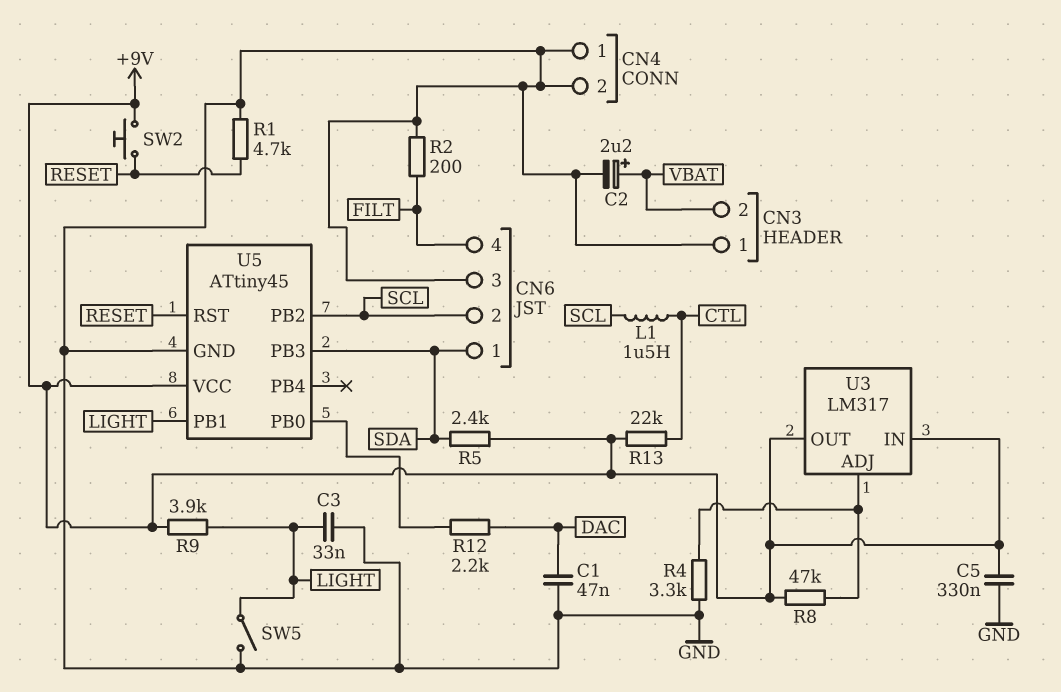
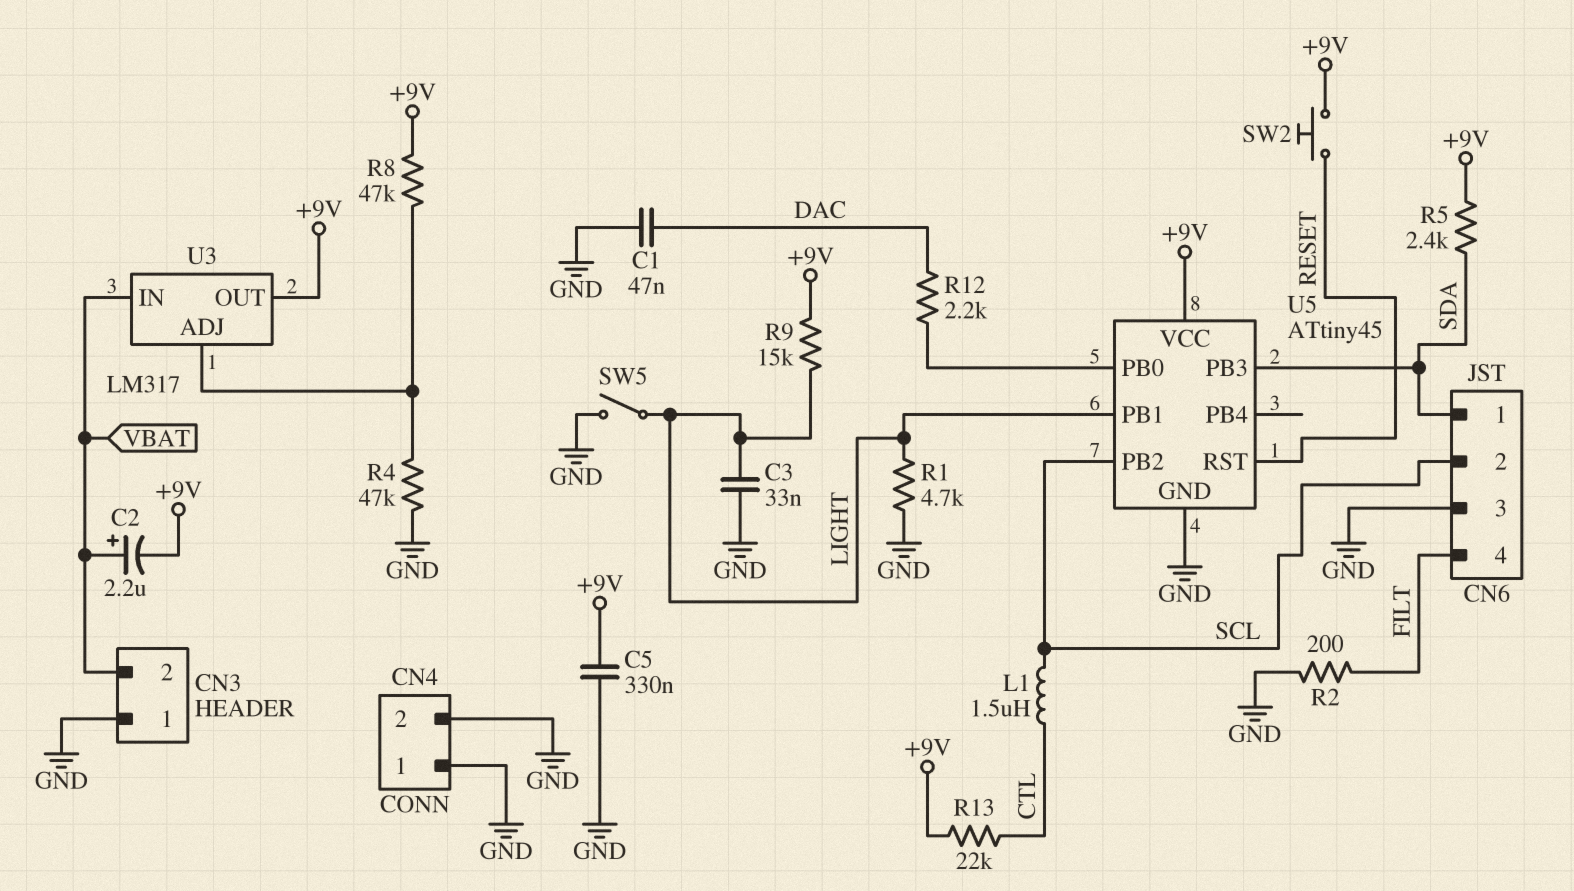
C2: 2.2uF (plus VBAT, minus GND) -> 2.2uF (plus VBAT, minus +9V)
R1: 4.7k (GND, RESET) -> 4.7k (GND, LIGHT)
R4: 3.3k (GND, U3/ADJ) -> 47k (GND, U3/ADJ)
R9: 3.9k (+9V, LIGHT) -> 15k (+9V, LIGHT)
U3 pin IN: +9V -> VBAT

